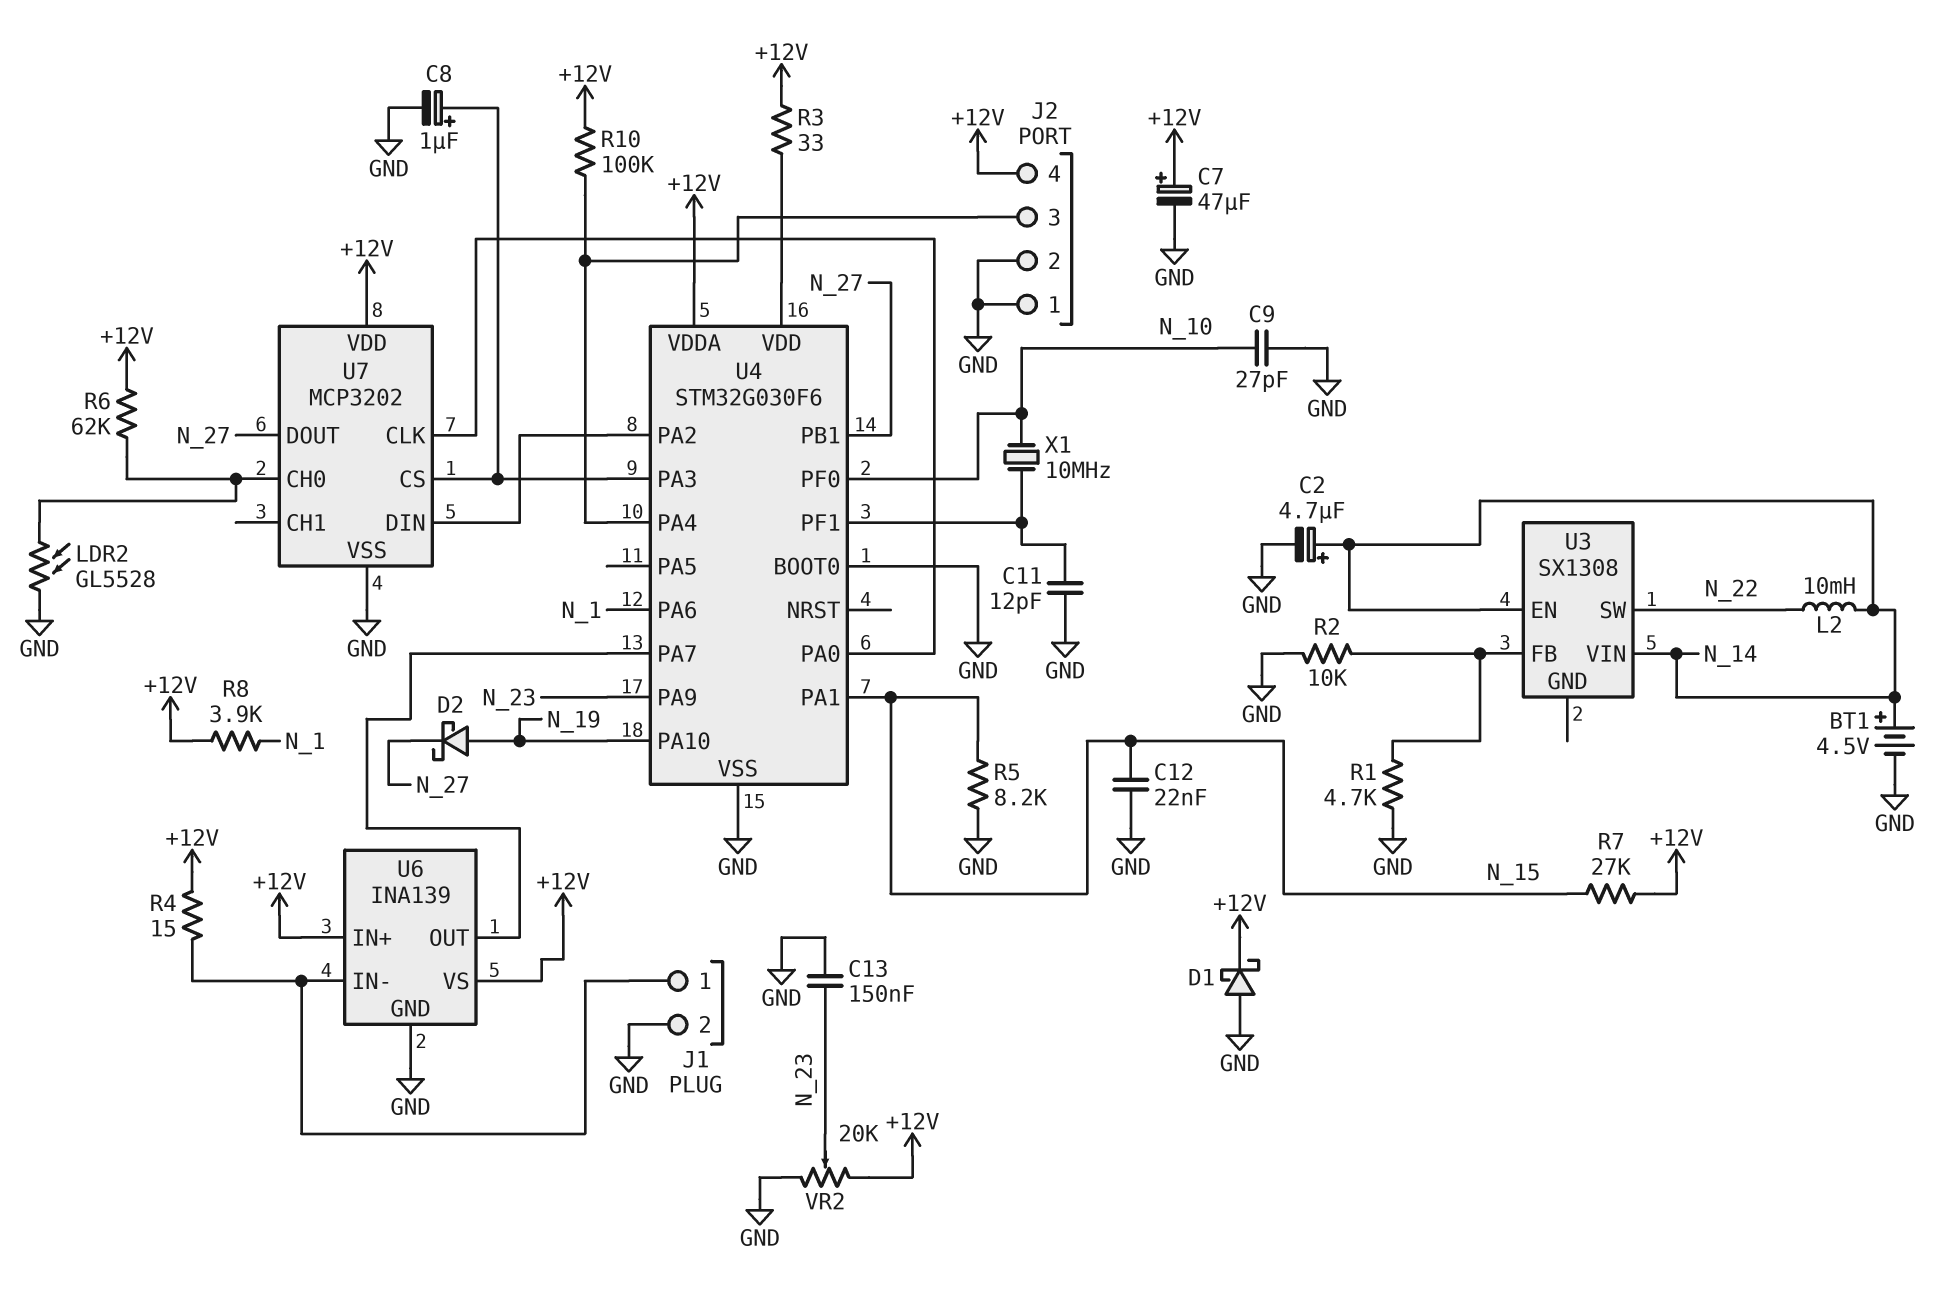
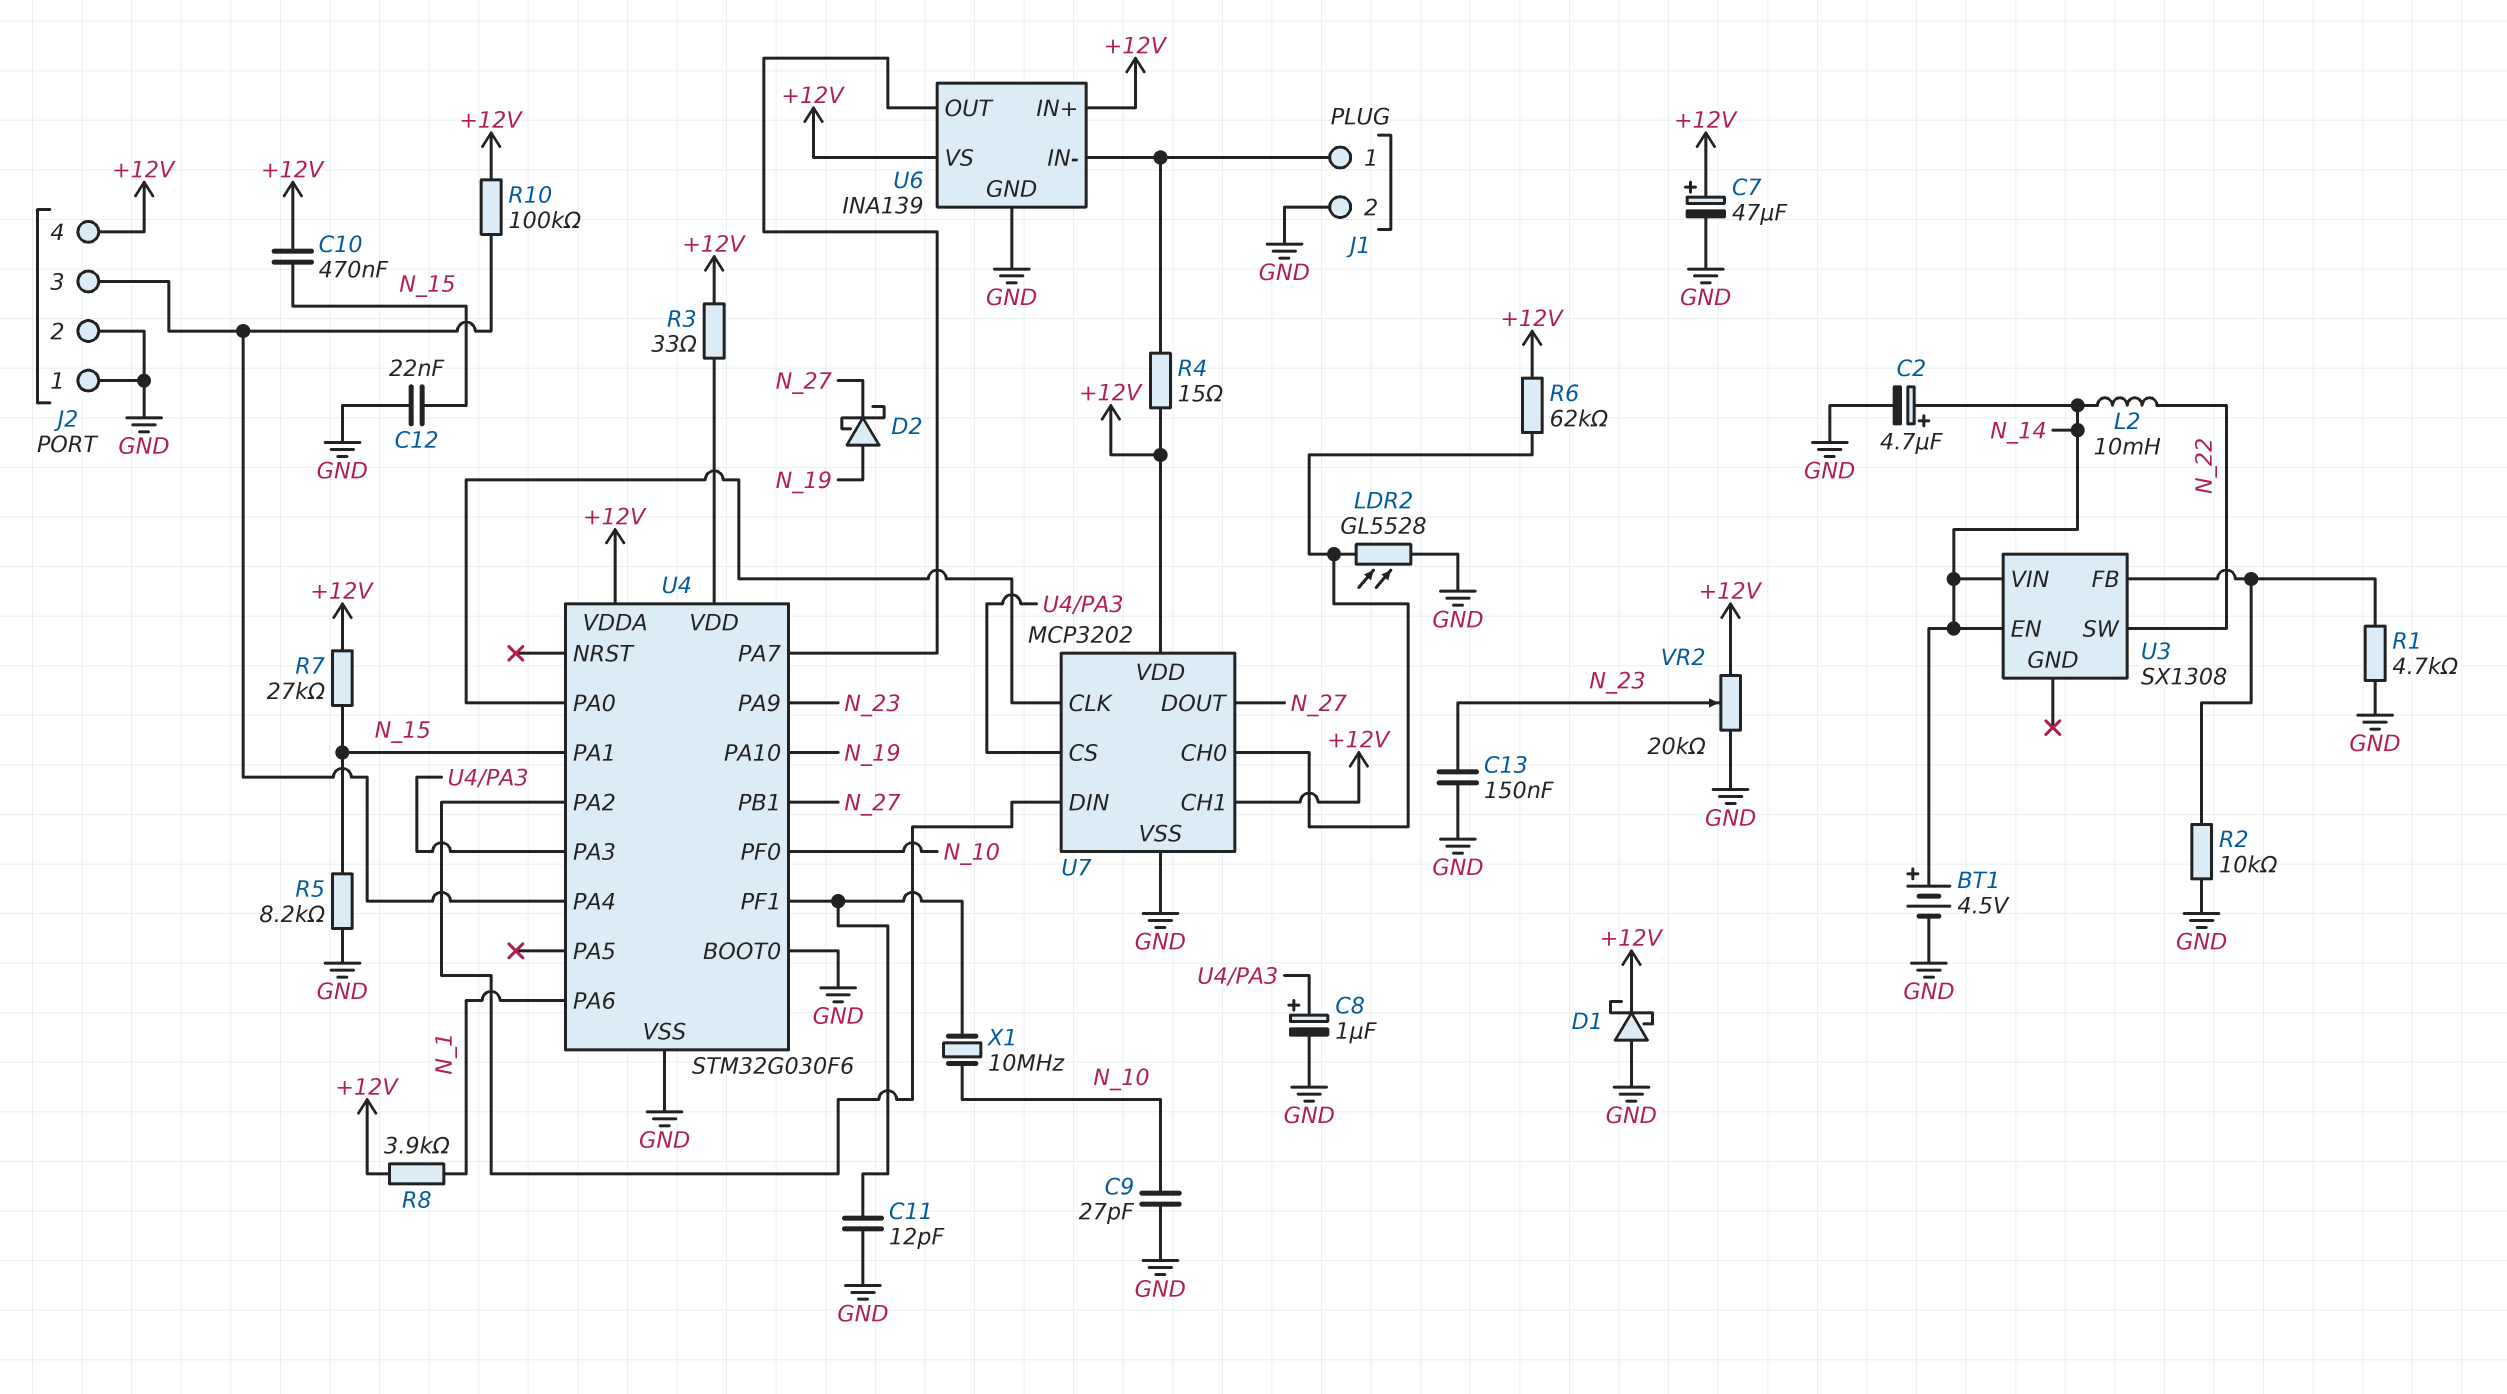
C10: none -> 470nF (+12V, N_15)
U7 pin CH1: none -> +12V

